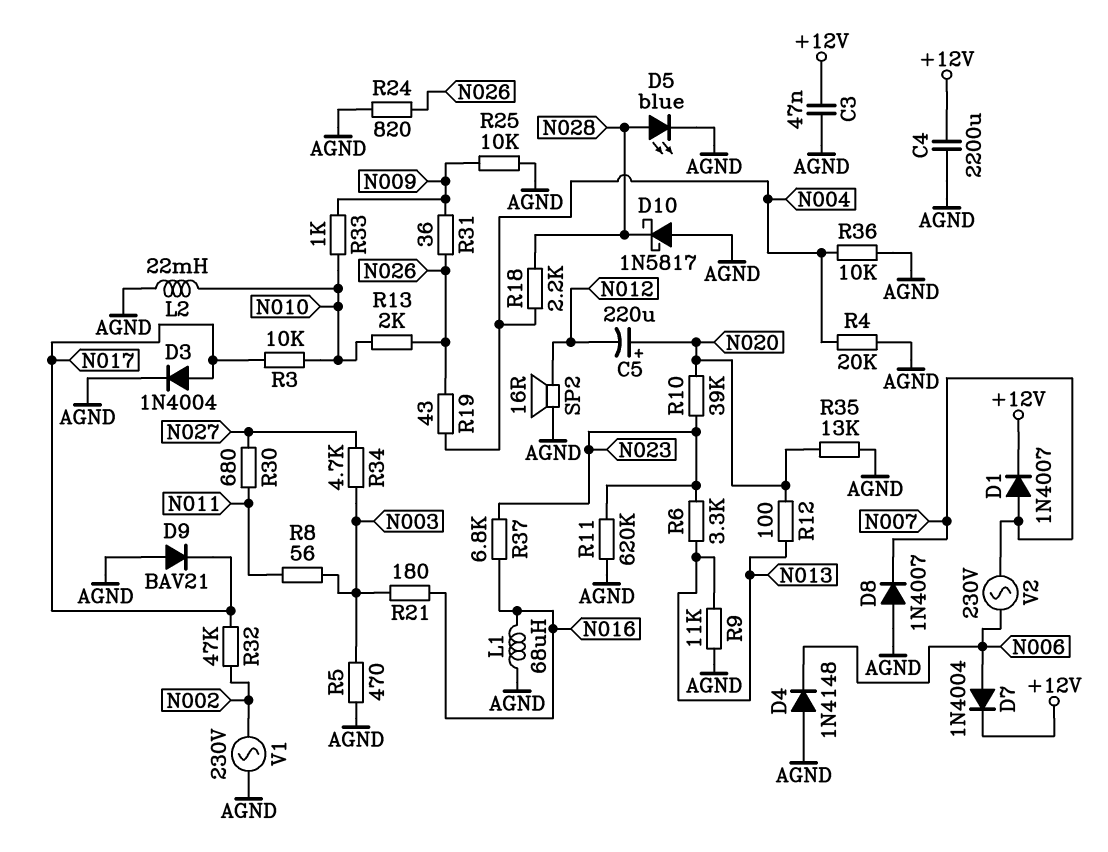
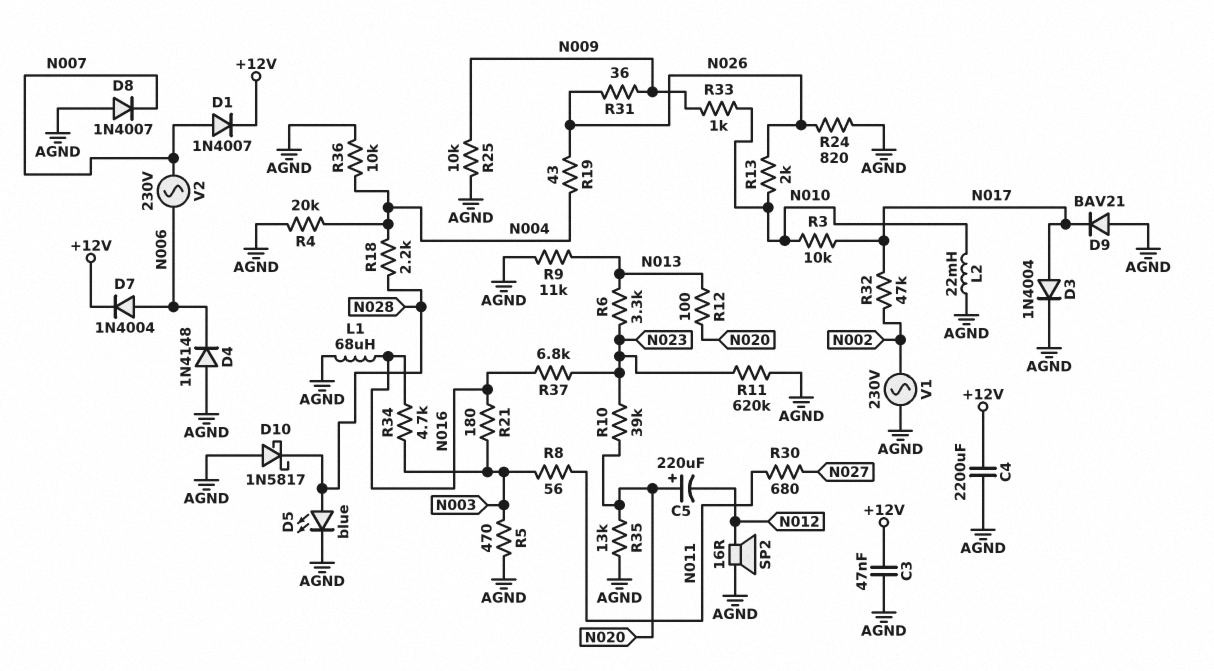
R34: 4.7k (N003, N027) -> 4.7k (N003, N016)

